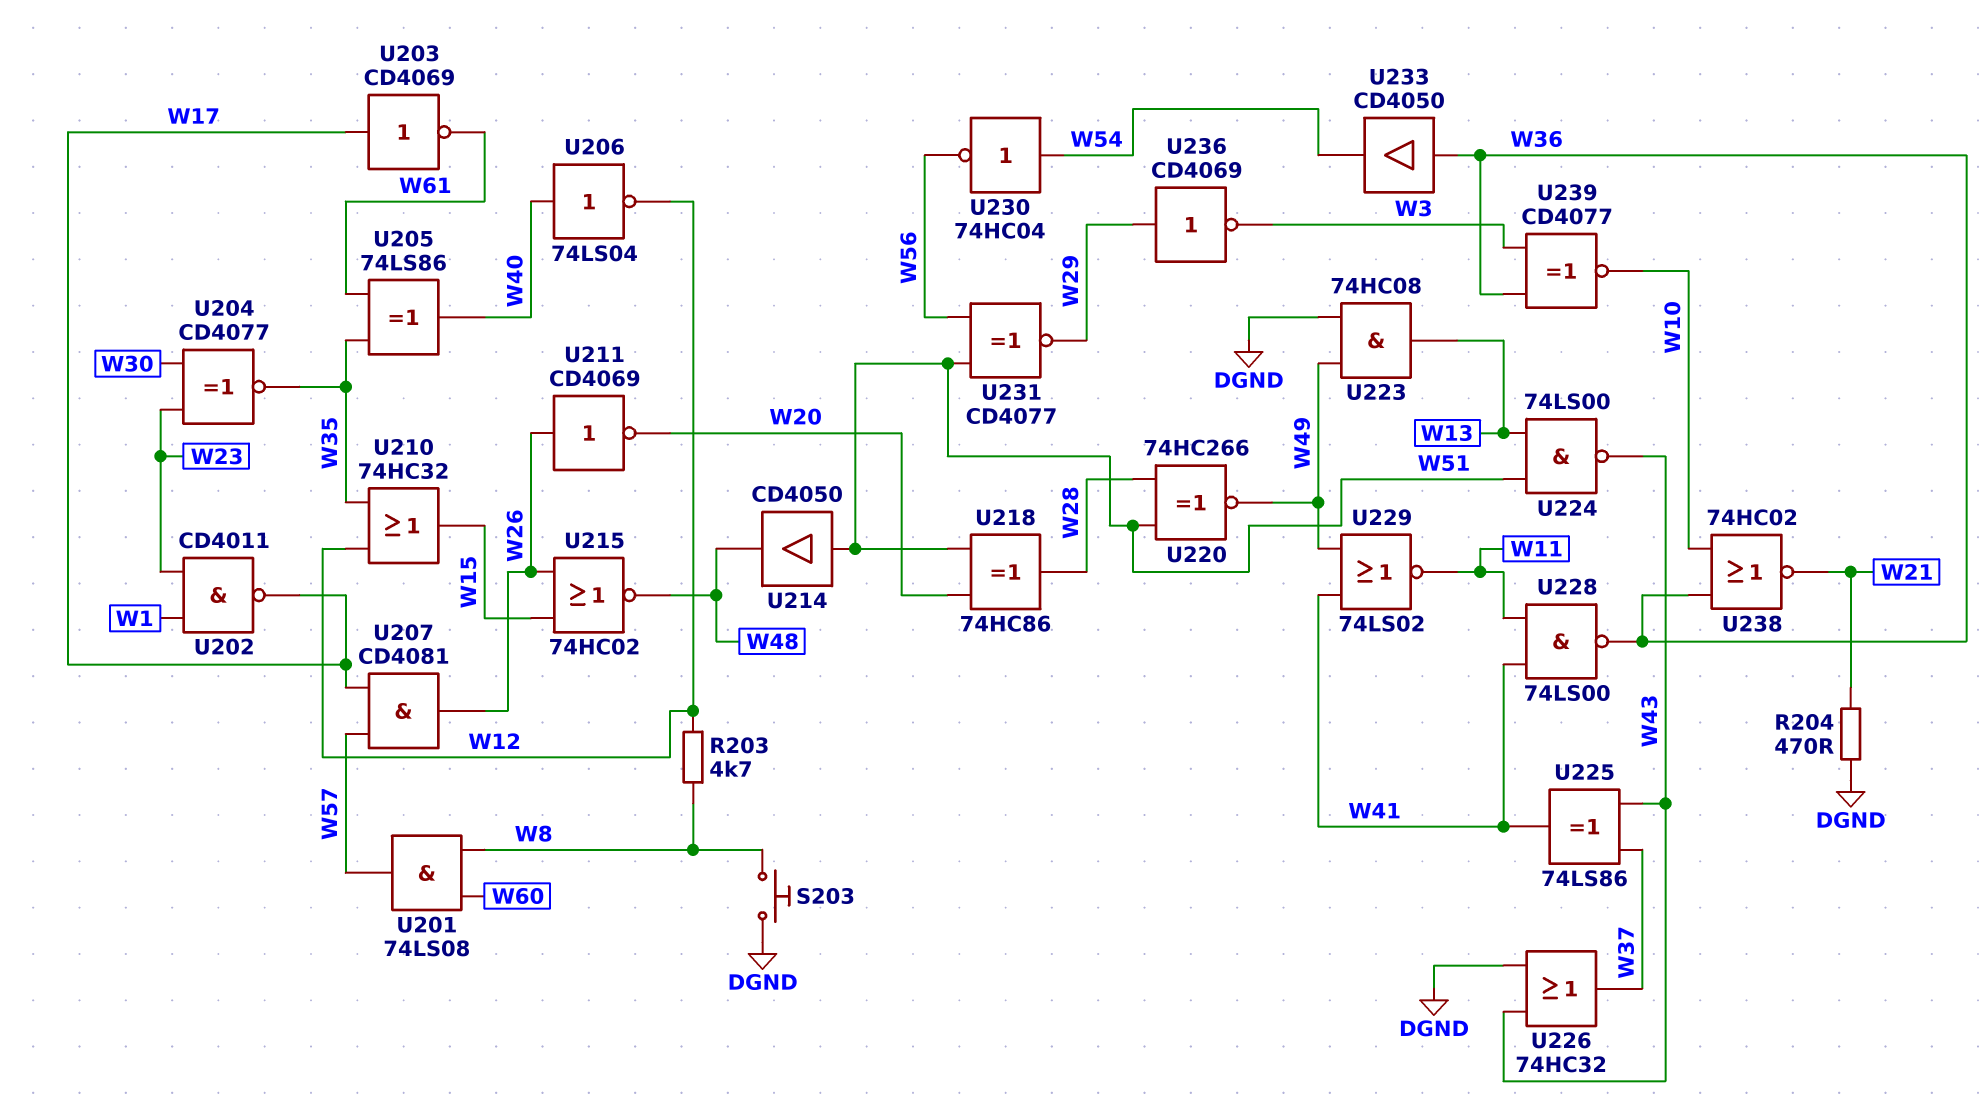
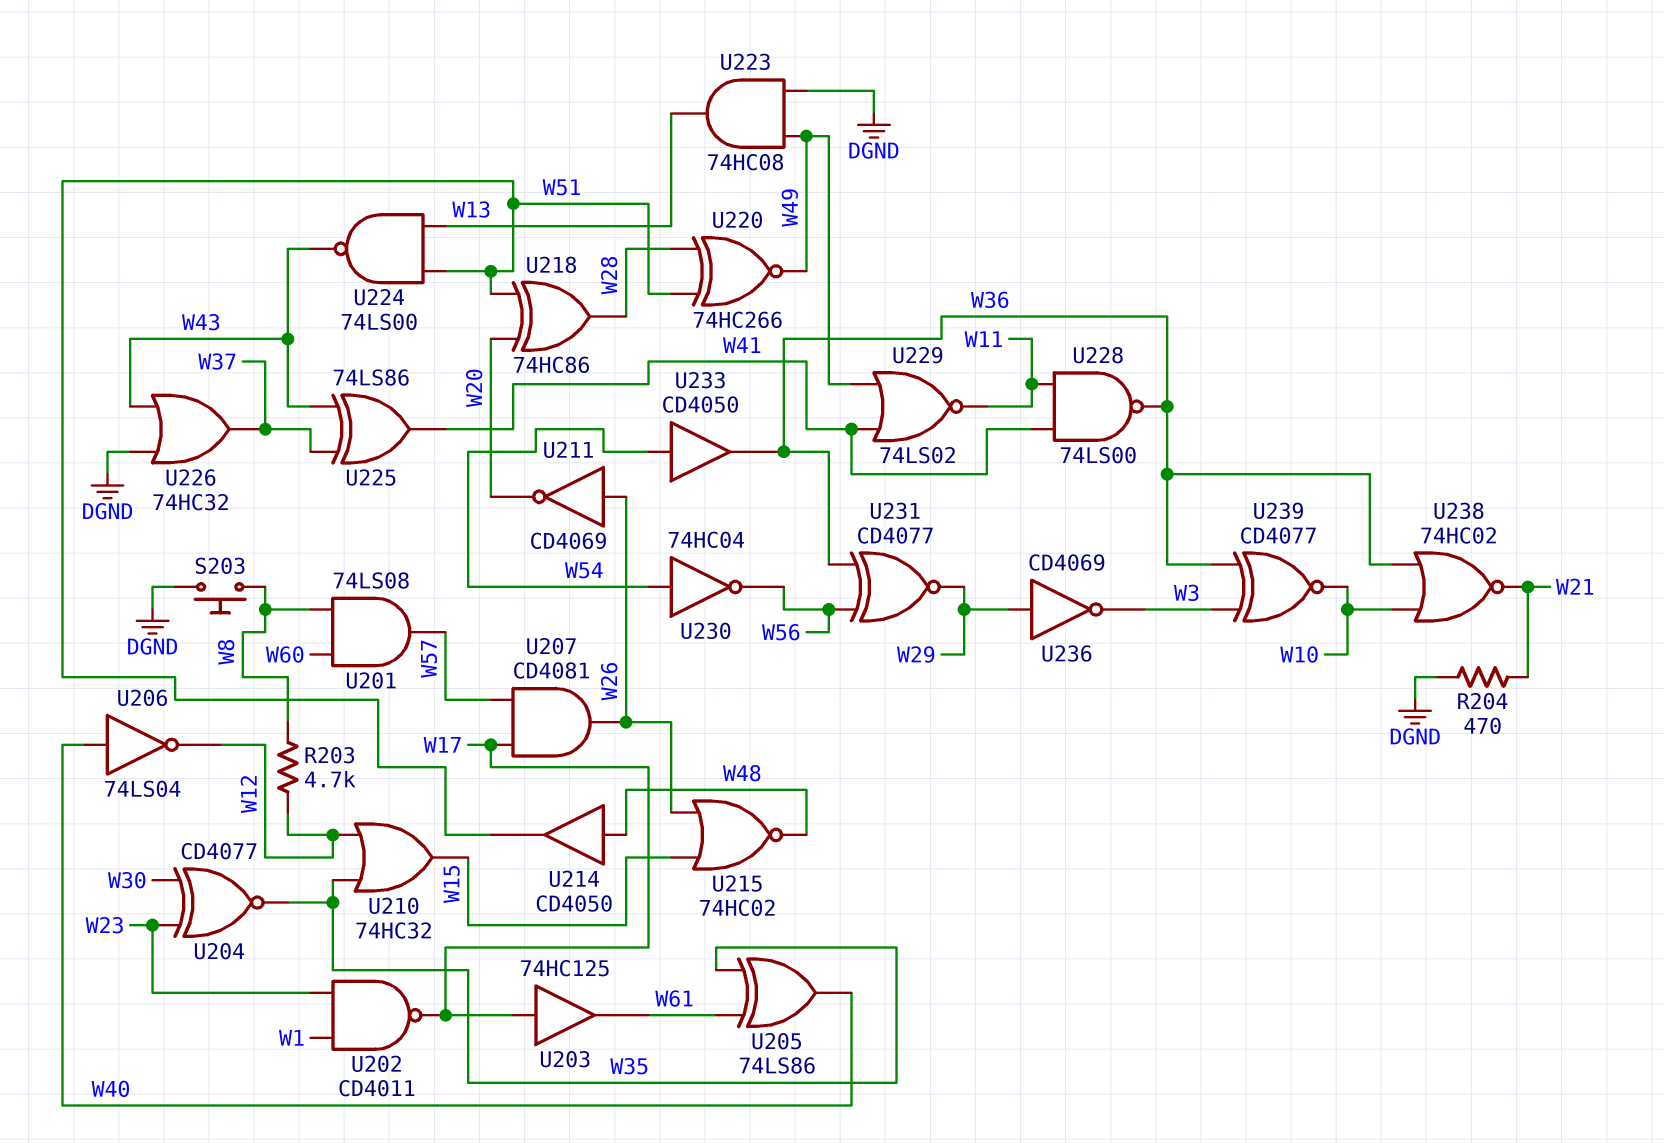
U203: NOT CD4069 (in W17, out W61) -> buffer 74HC125 (in W17, out W61)
U214: buffer CD4050 (in W51, out W48) -> buffer CD4050 (in W48, out W51)
U231: XNOR CD4077 (in W51, in W56, out W29) -> XNOR CD4077 (in W36, in W56, out W29)
U233: buffer CD4050 (in W36, out W54) -> buffer CD4050 (in W54, out W36)

